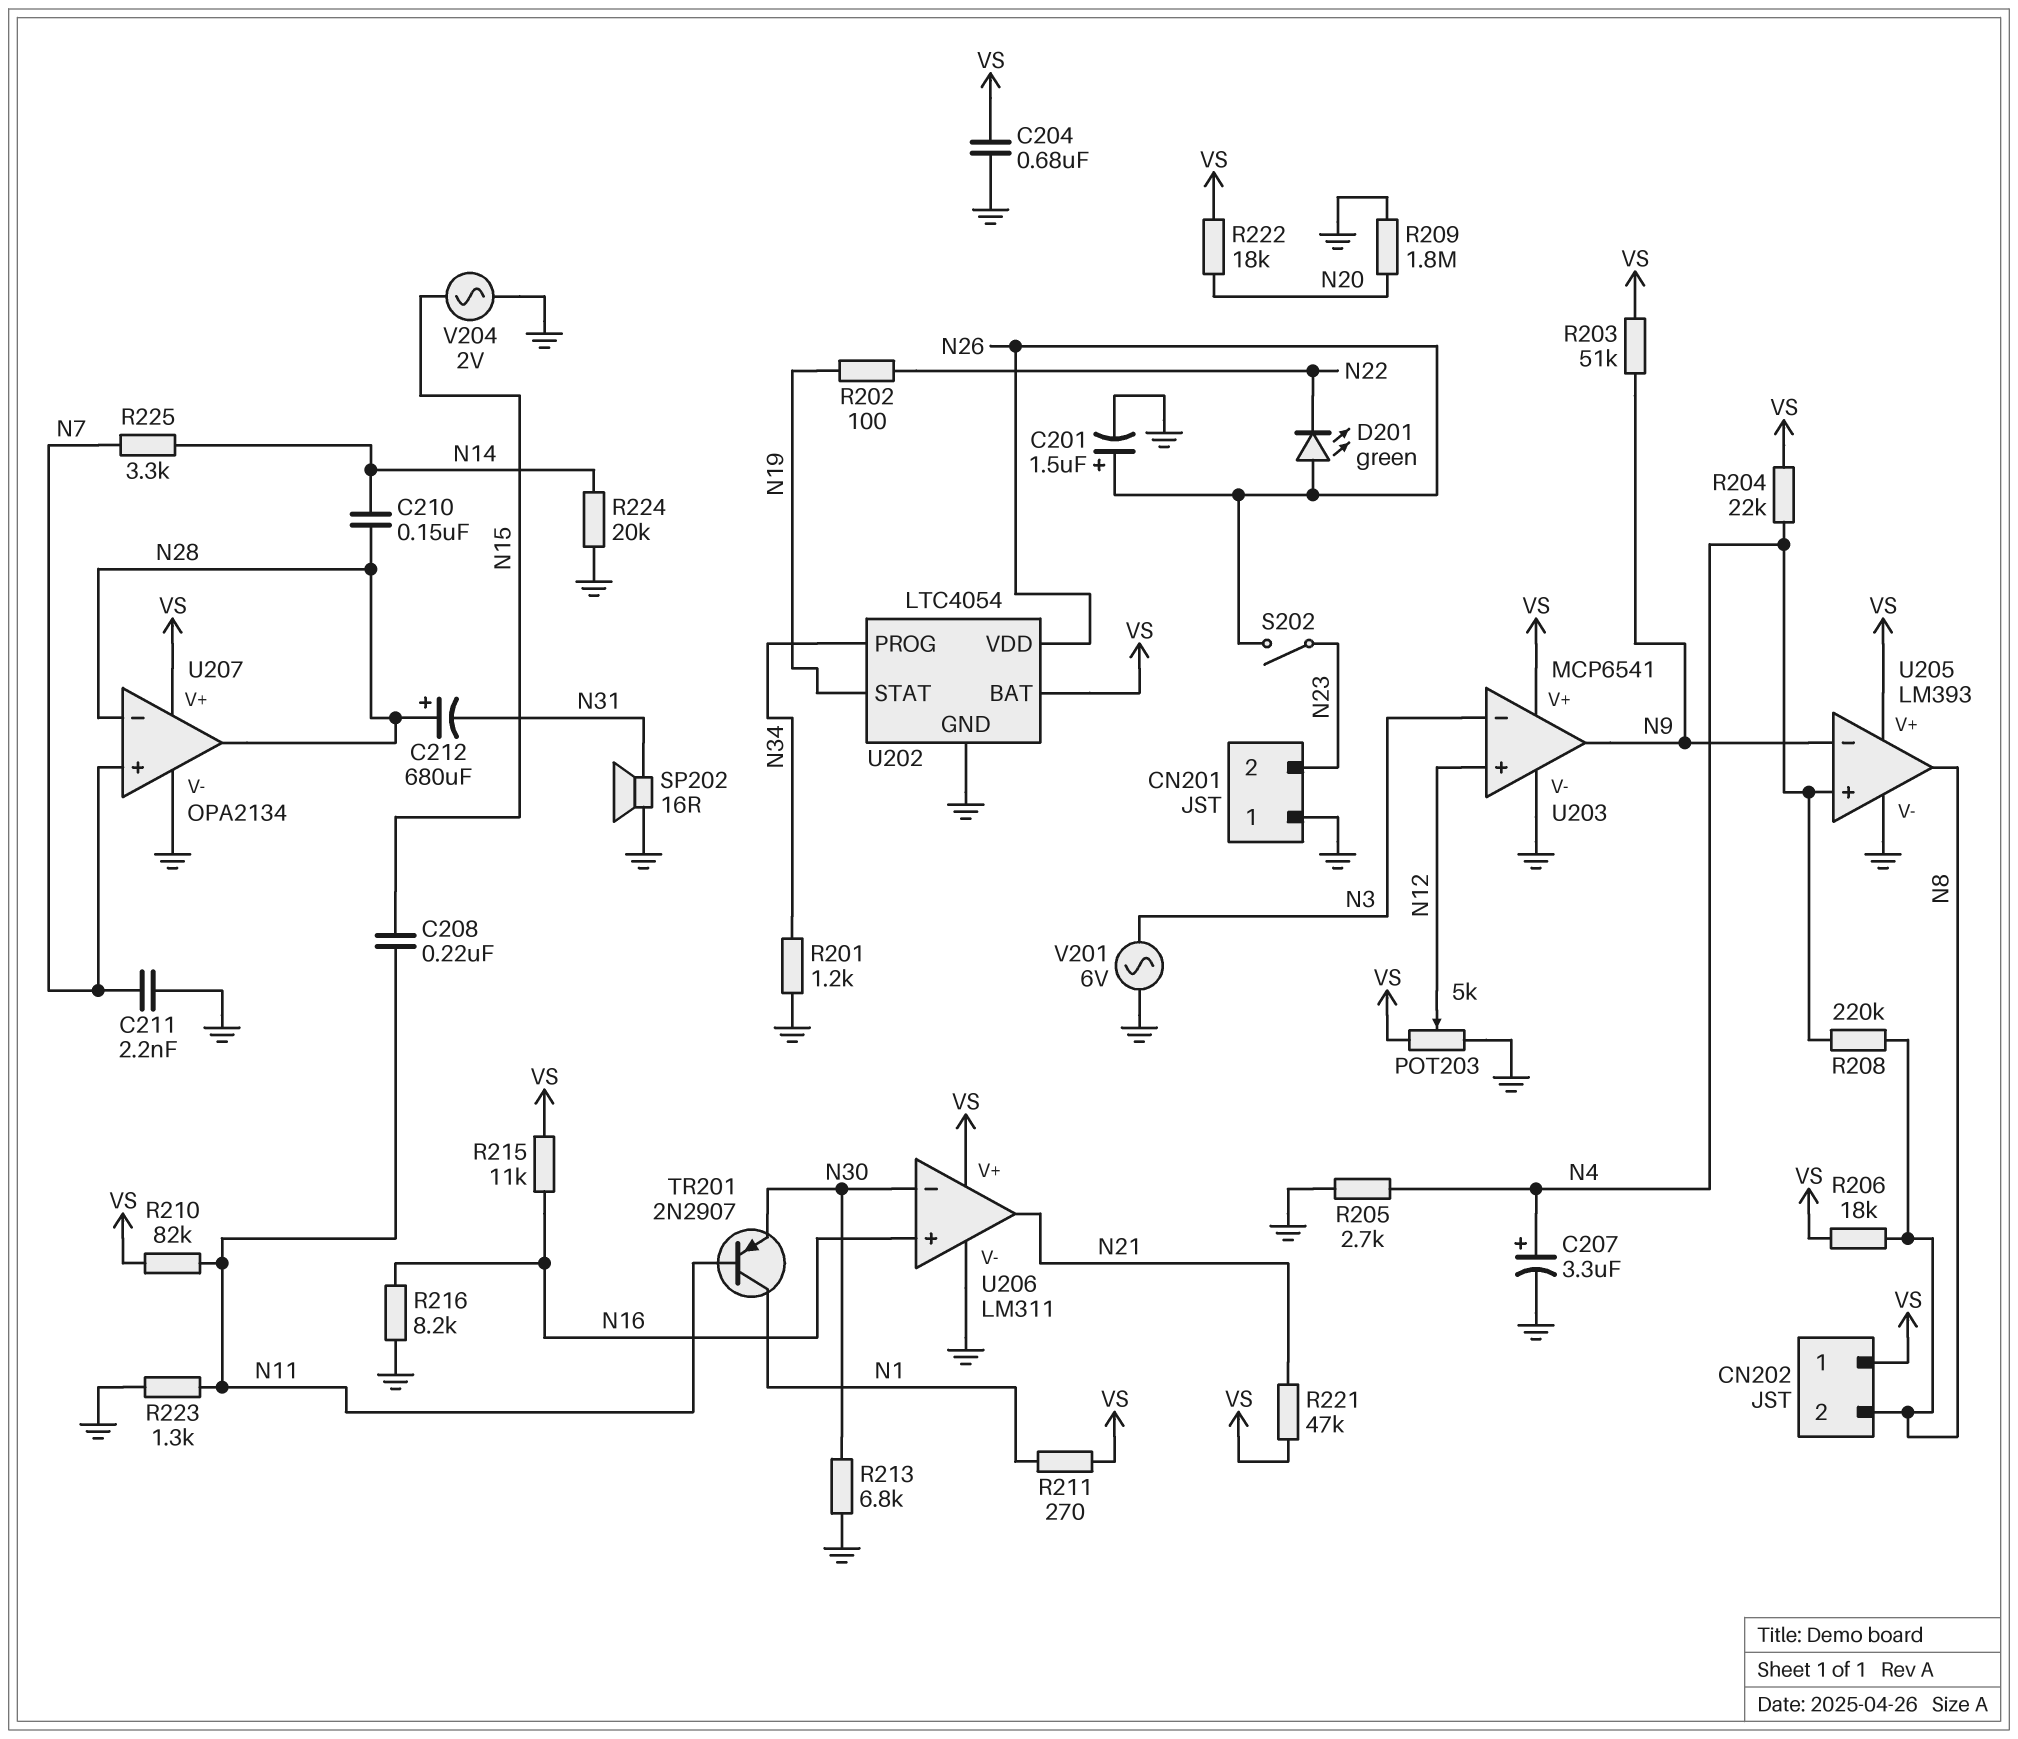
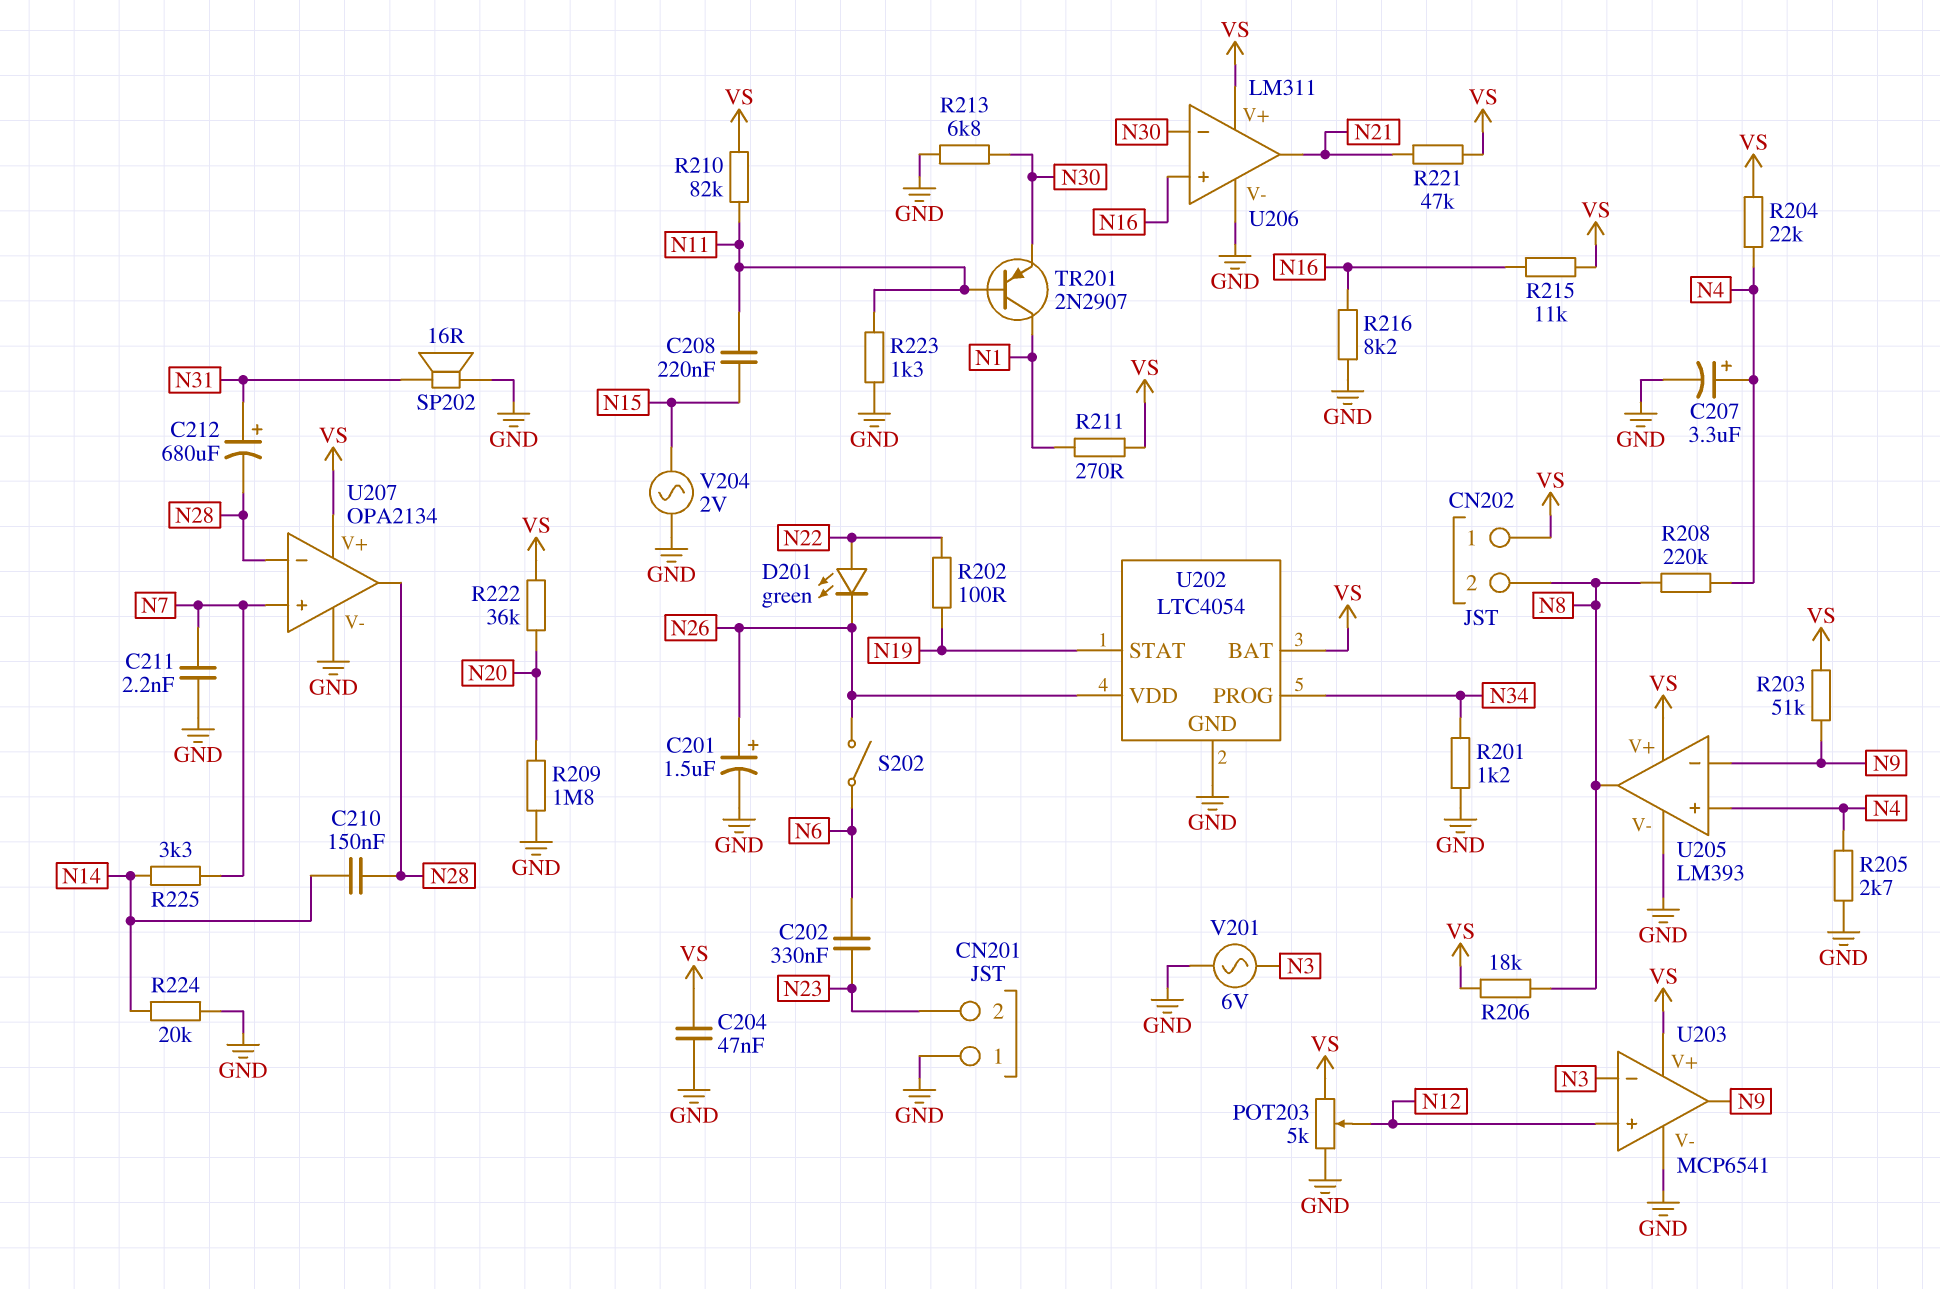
C202: none -> 330nF (N6, N23)
C204: 680nF (GND, VS) -> 47nF (GND, VS)
C212: 680uF (plus N28, minus N31) -> 680uF (plus N31, minus N28)
D201: LED green (A N26, K N22) -> LED green (A N22, K N26)
R222: 18k (N20, VS) -> 36k (N20, VS)
S202: switch (N23, N26) -> switch (N6, N26)

